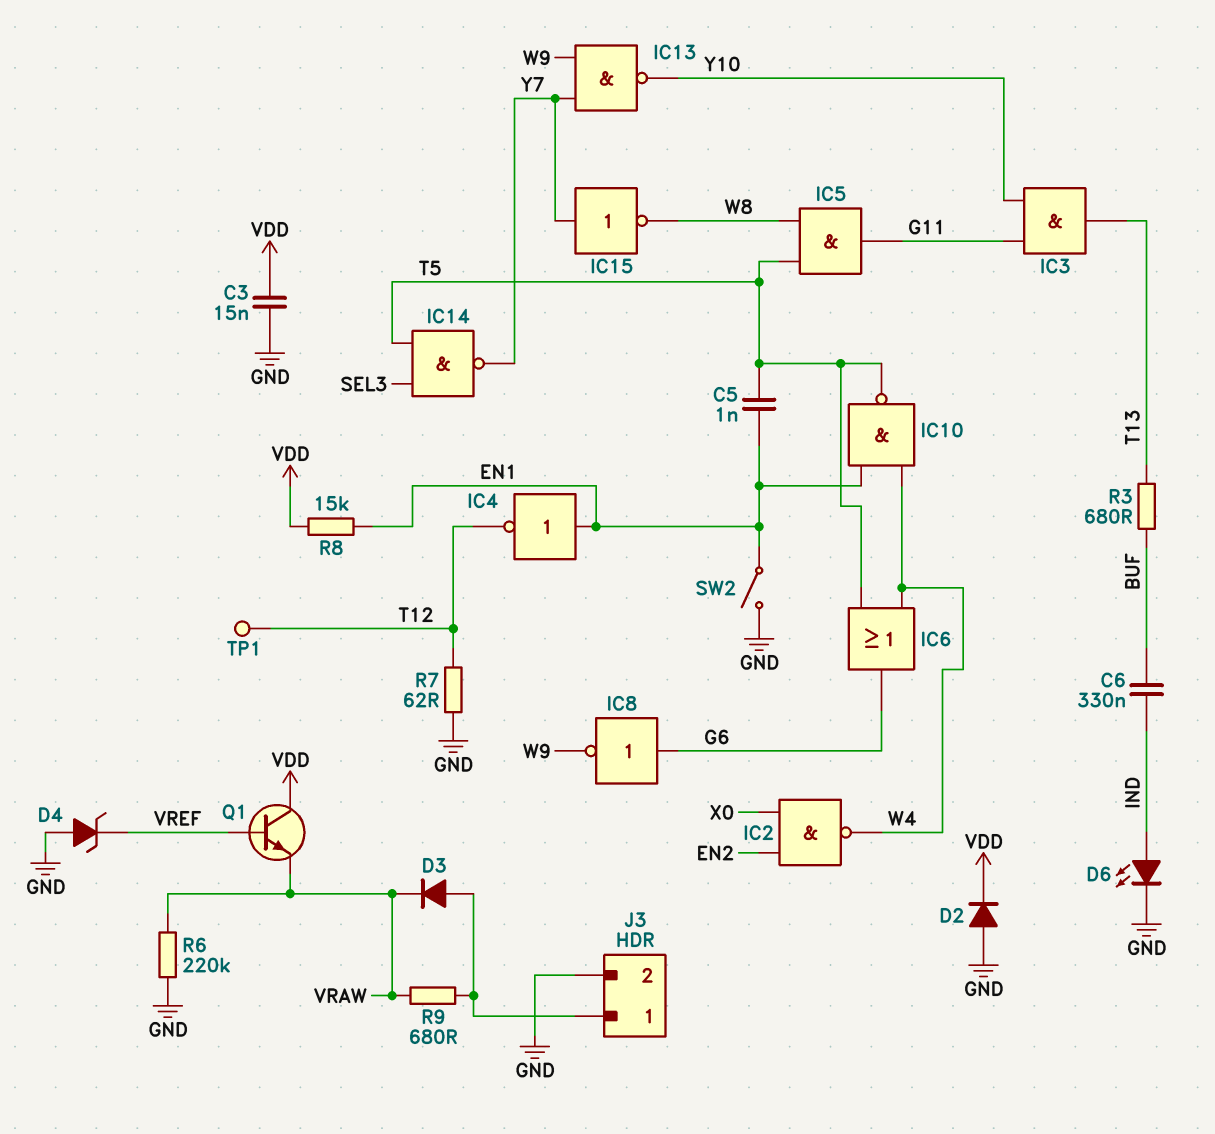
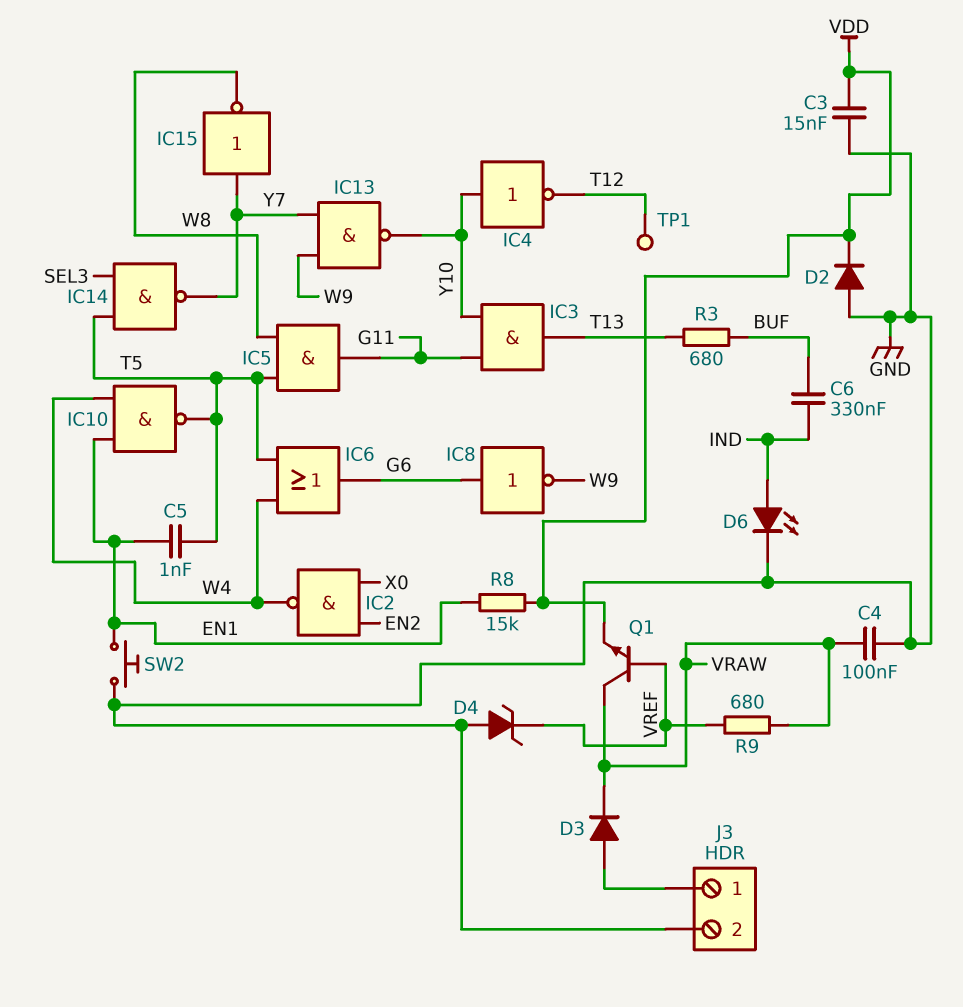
C4: none -> 100nF (GND, VRAW)
IC4: NOT (in EN1, out T12) -> NOT (in Y10, out T12)
Q1: NPN (B VREF, C VDD, E VRAW) -> NPN (B VREF, C VRAW, E VDD)
R6: 220k (GND, VRAW) -> none
R7: 62 (GND, T12) -> none
R9: 680 (J3/1, VRAW) -> 680 (VRAW, VREF)
SW2: switch (EN1, GND) -> button (EN1, GND)

